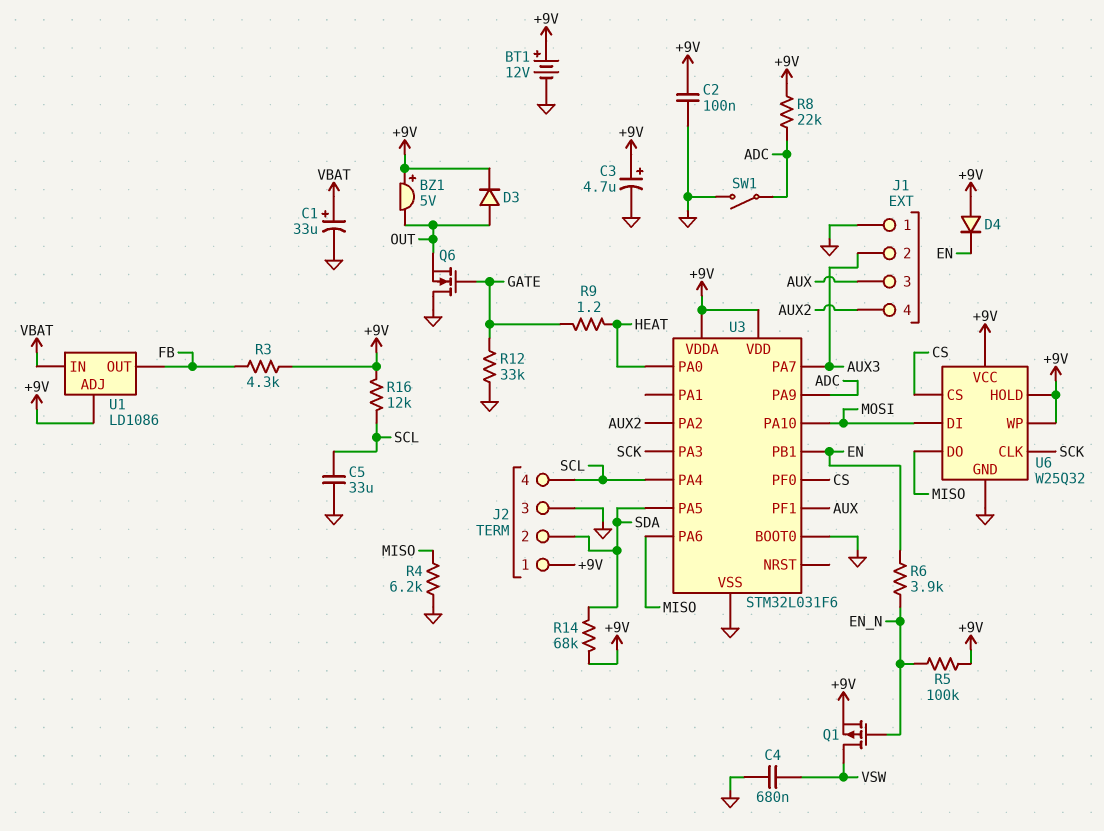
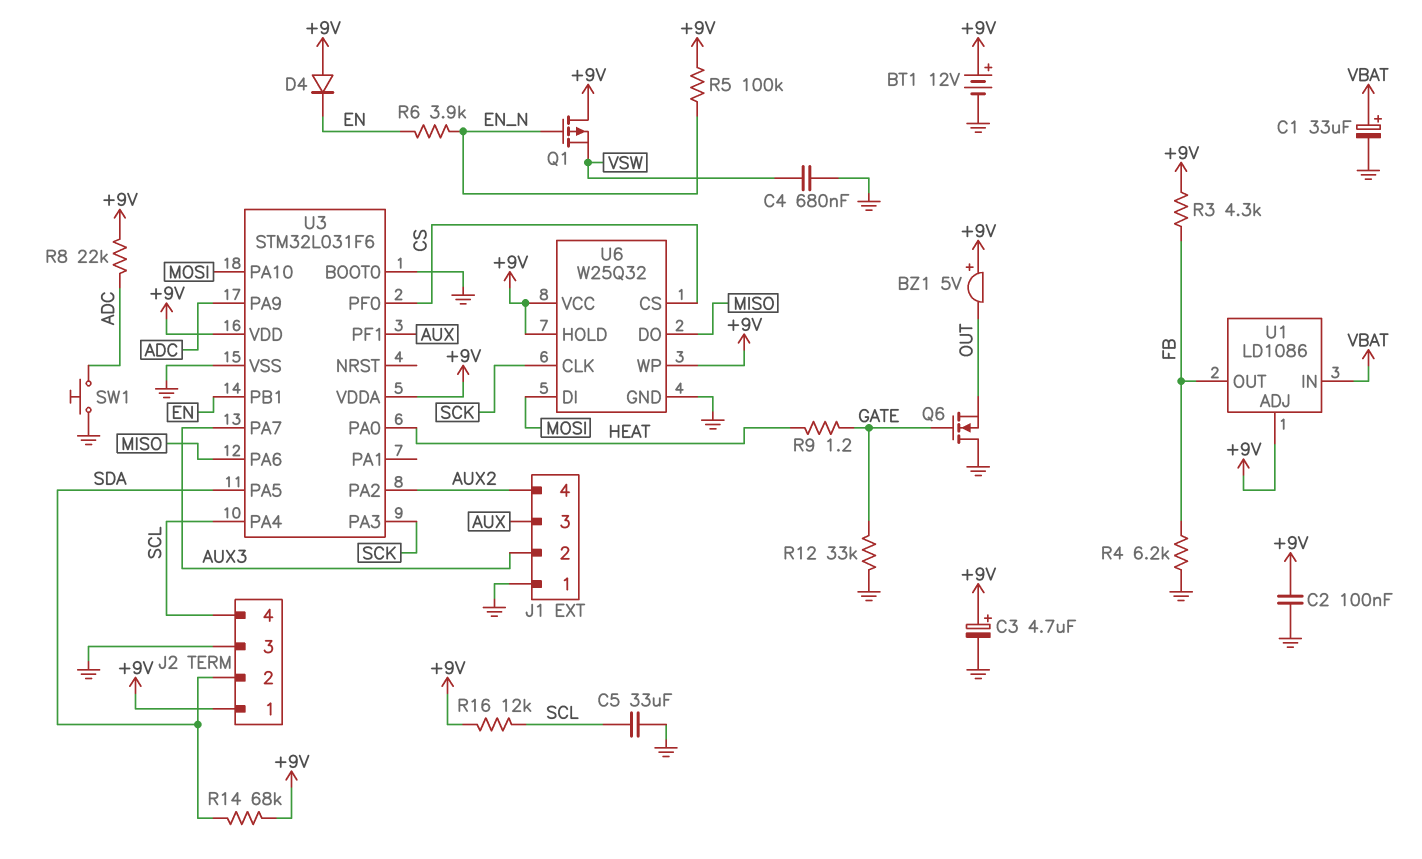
D3: diode (A OUT, K +9V) -> none
Q1: PMOS (G EN_N, D VSW, S +9V) -> PMOS (G EN_N, D +9V, S VSW)
R4: 6.2k (GND, MISO) -> 6.2k (FB, GND)
SW1: switch (ADC, GND) -> button (ADC, GND)

